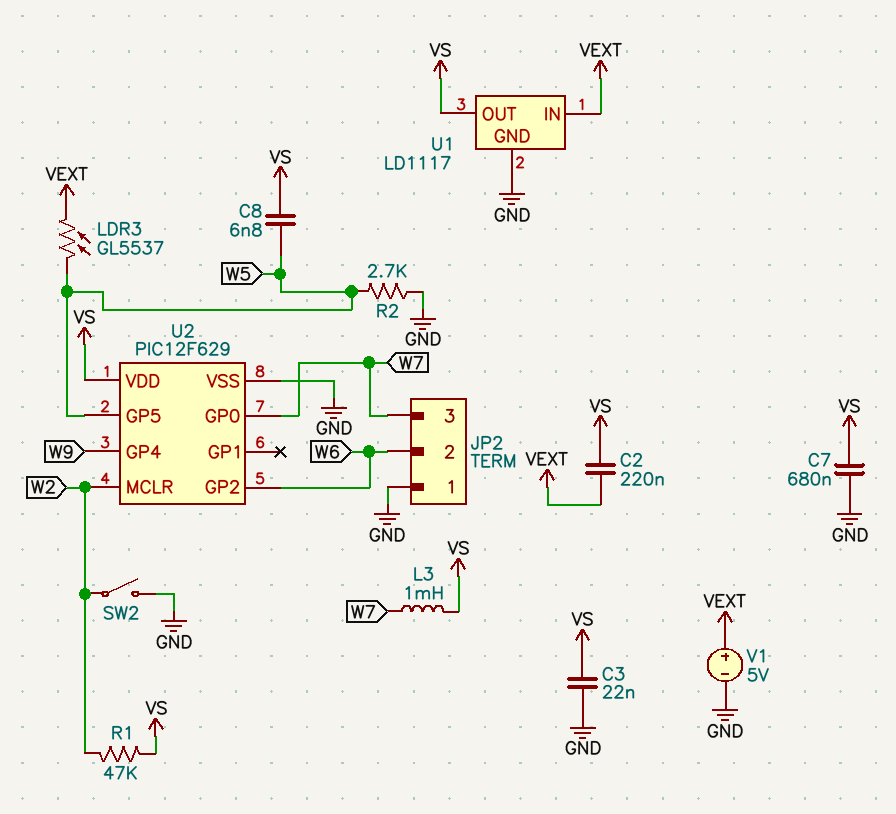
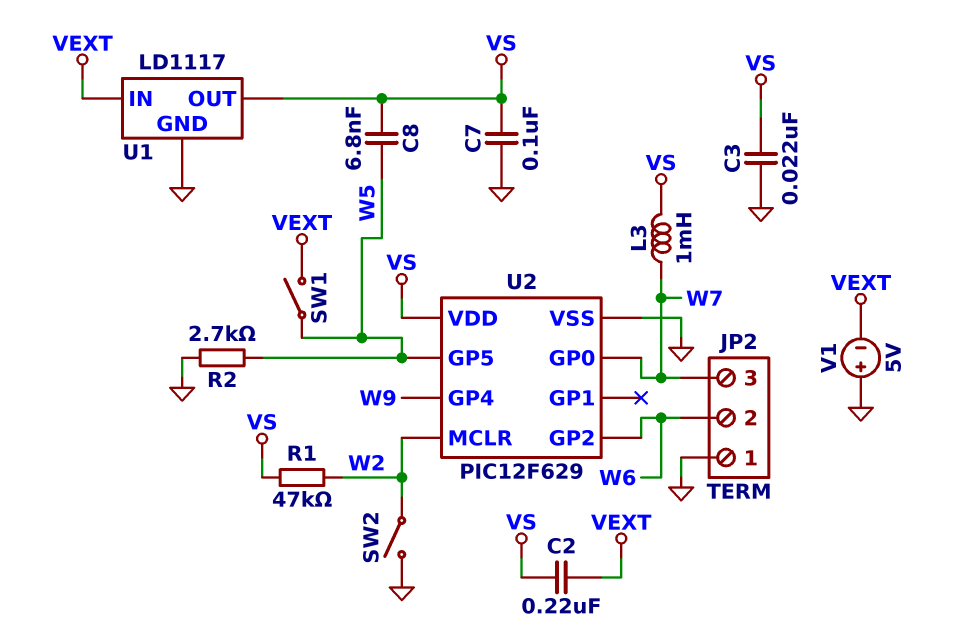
C7: 680nF (GND, VS) -> 100nF (GND, VS)
LDR3: GL5537 (VEXT, W5) -> none
SW1: none -> switch (VEXT, W5)
V1: 5V (plus VEXT, minus GND) -> 5V (plus GND, minus VEXT)

